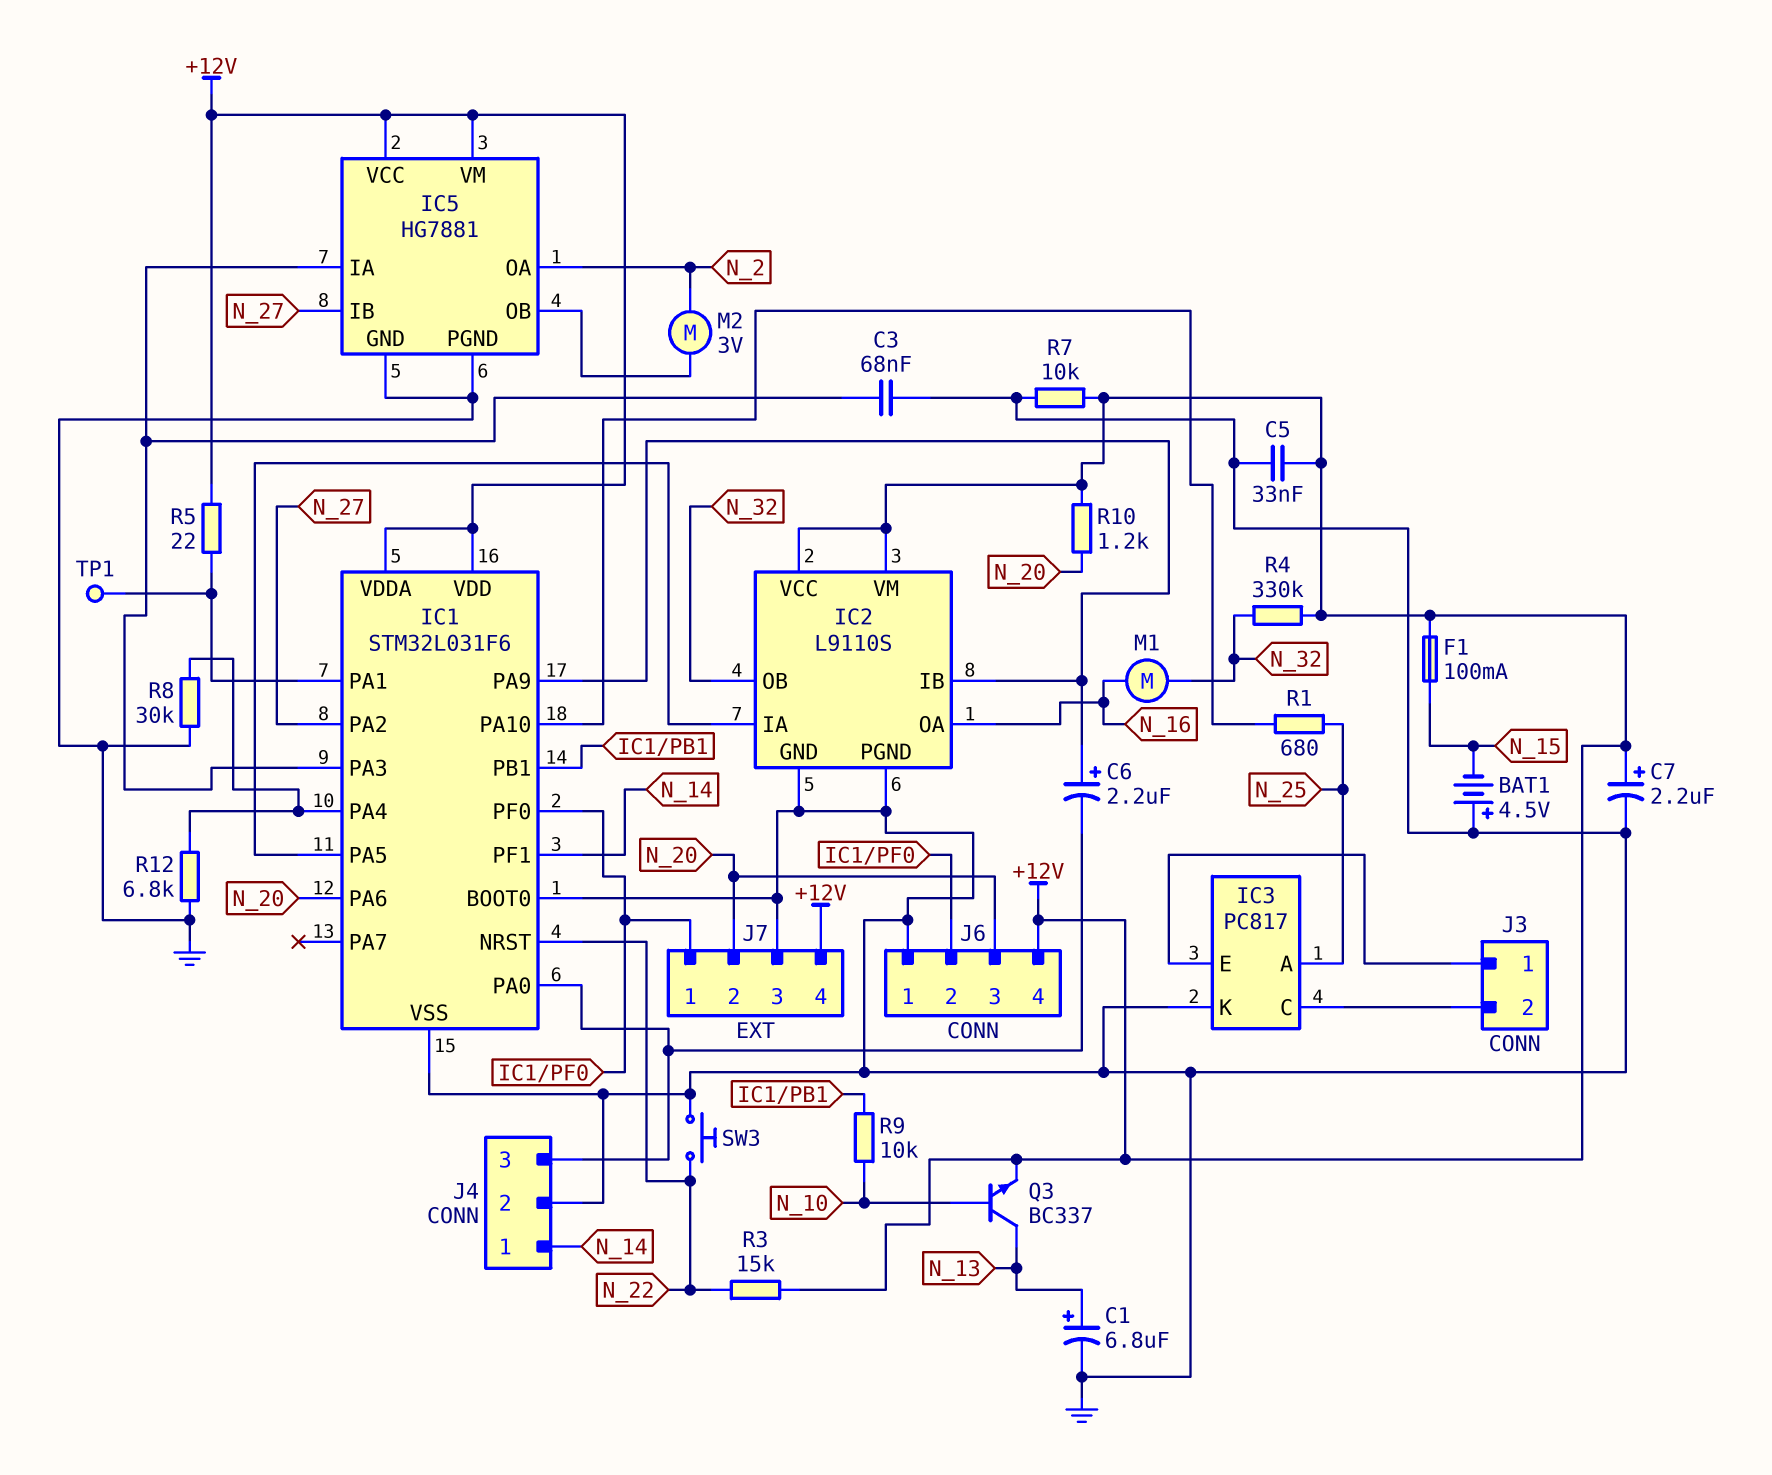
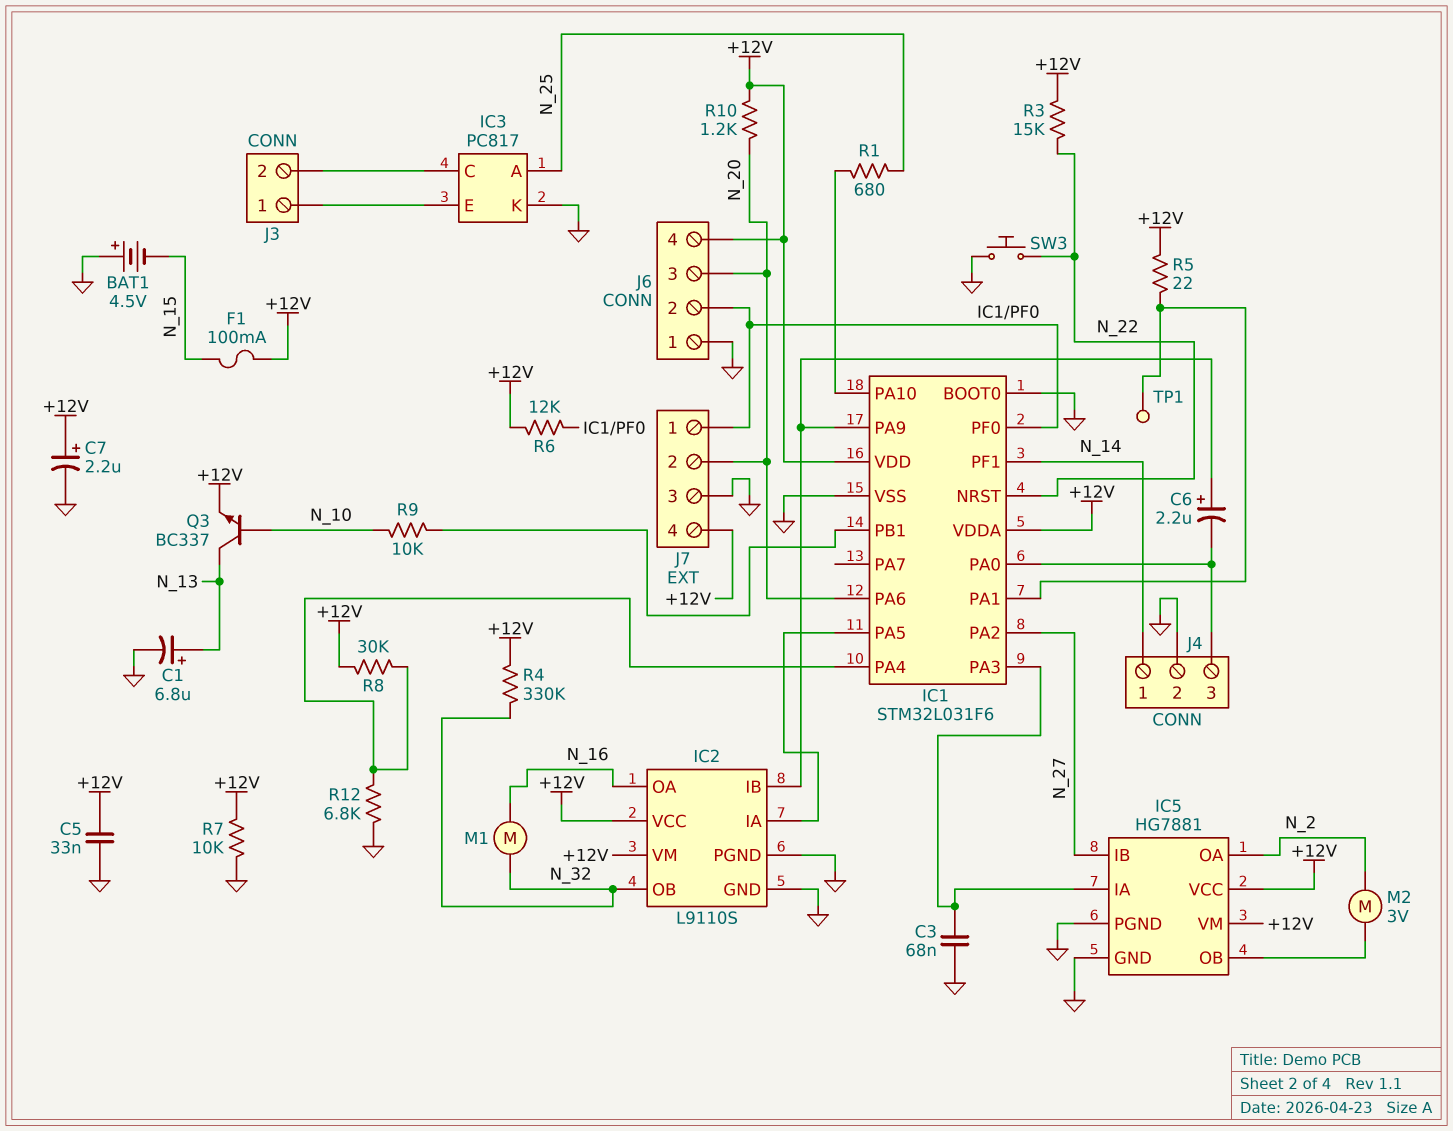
R6: none -> 12k (+12V, IC1/PF0)
R8: 30k (GND, IC1/PA4) -> 30k (+12V, IC1/PA4)

